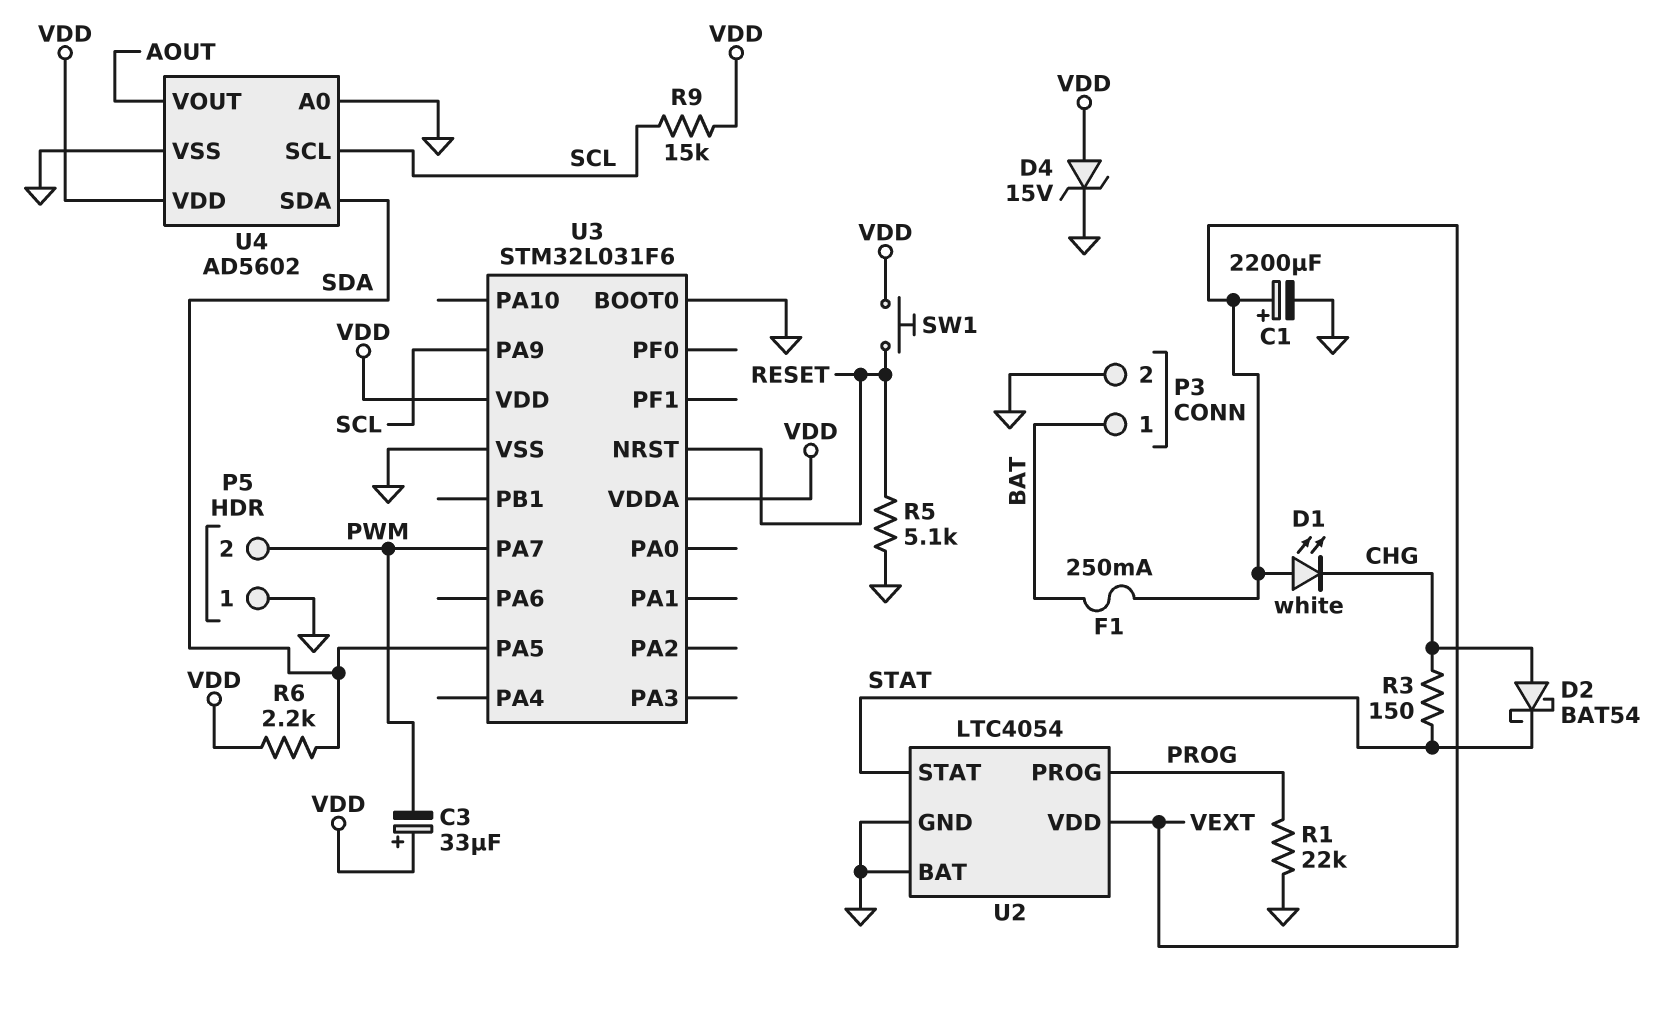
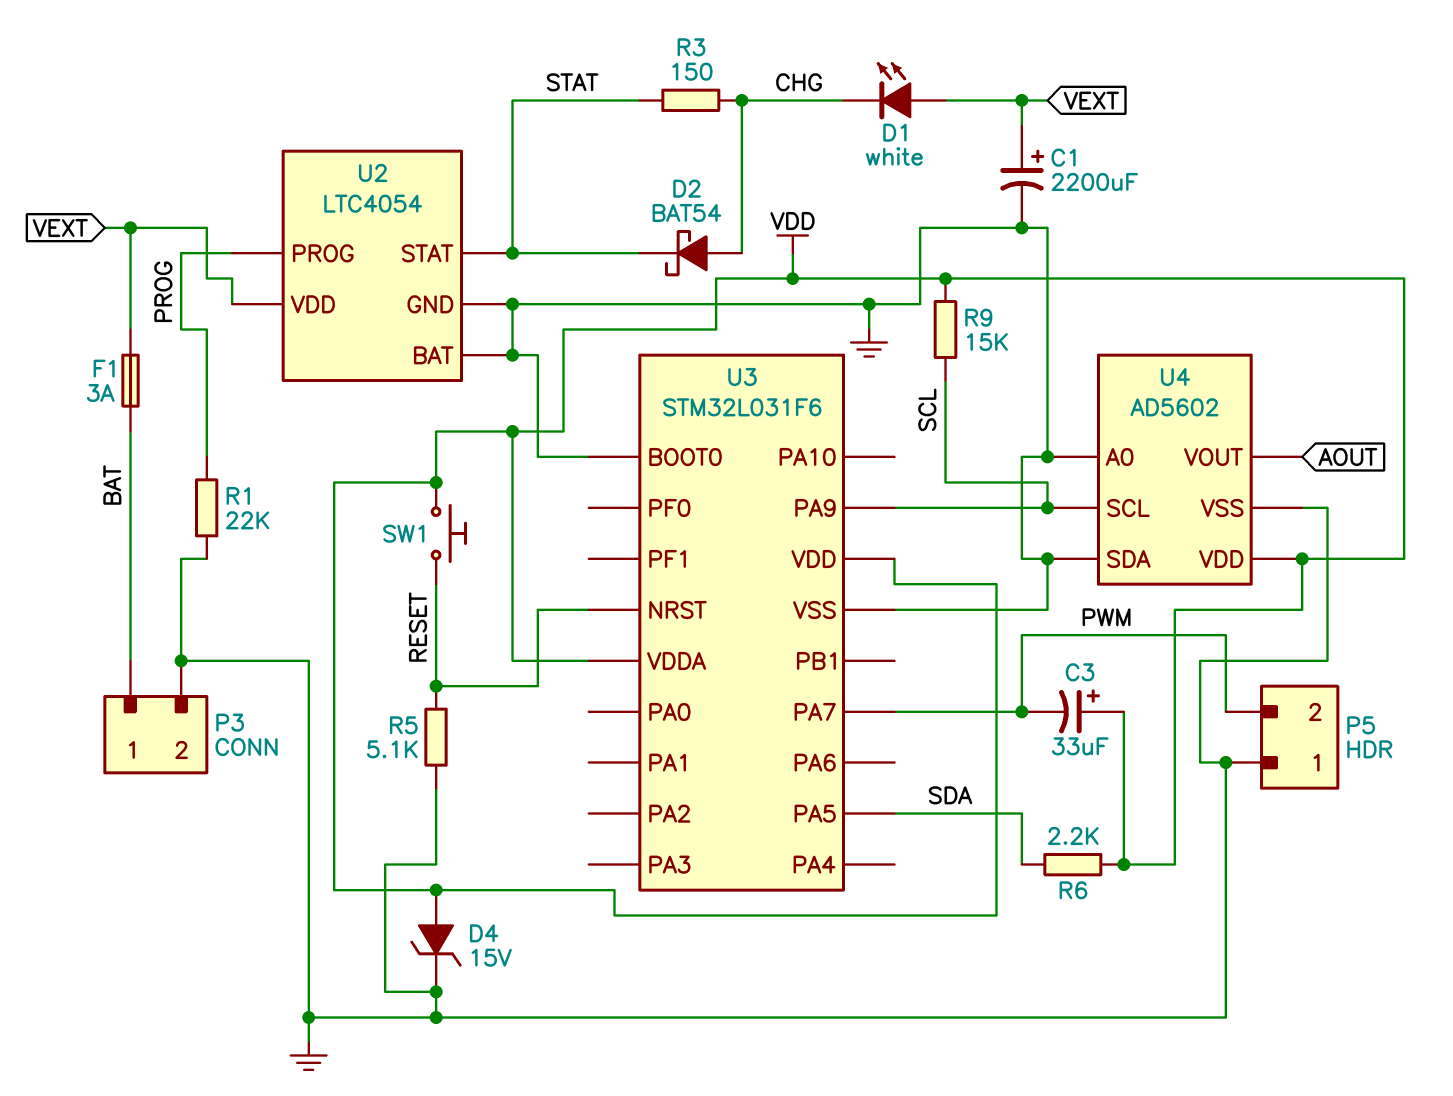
F1: 250mA (BAT, VEXT) -> 3A (BAT, VEXT)
U4 pin SDA: SDA -> GND

